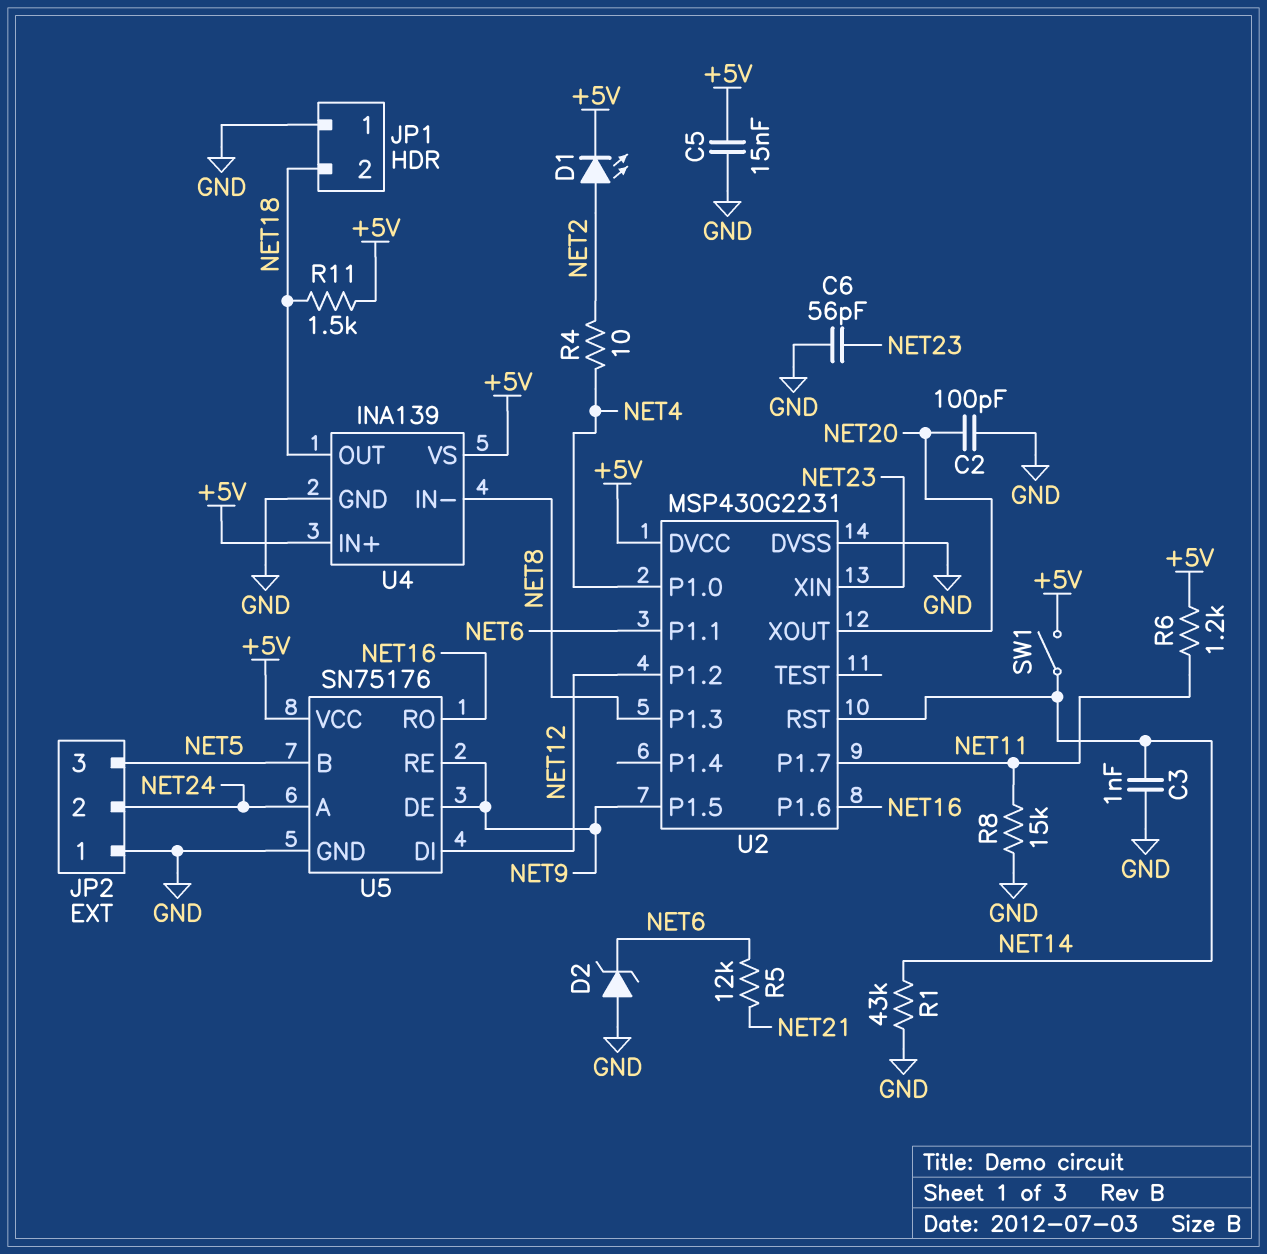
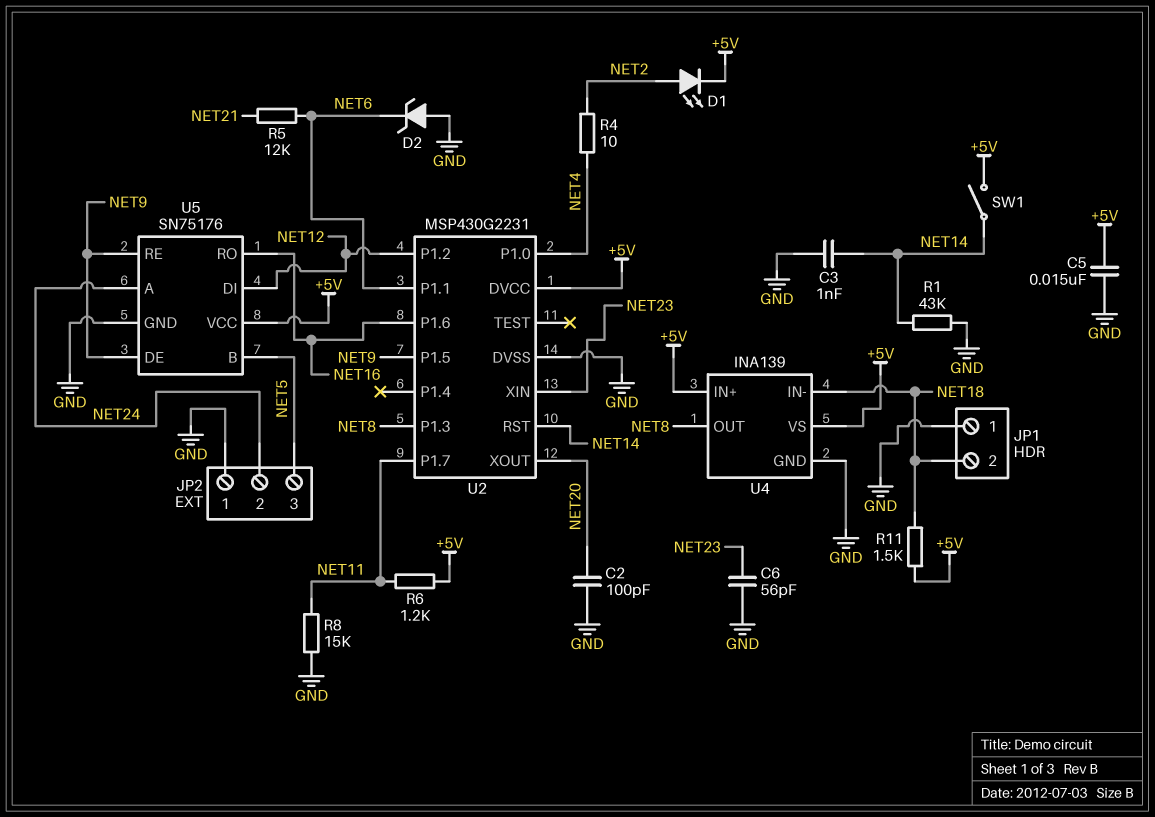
U4 pin IN-: NET8 -> NET18
U4 pin OUT: NET18 -> NET8

